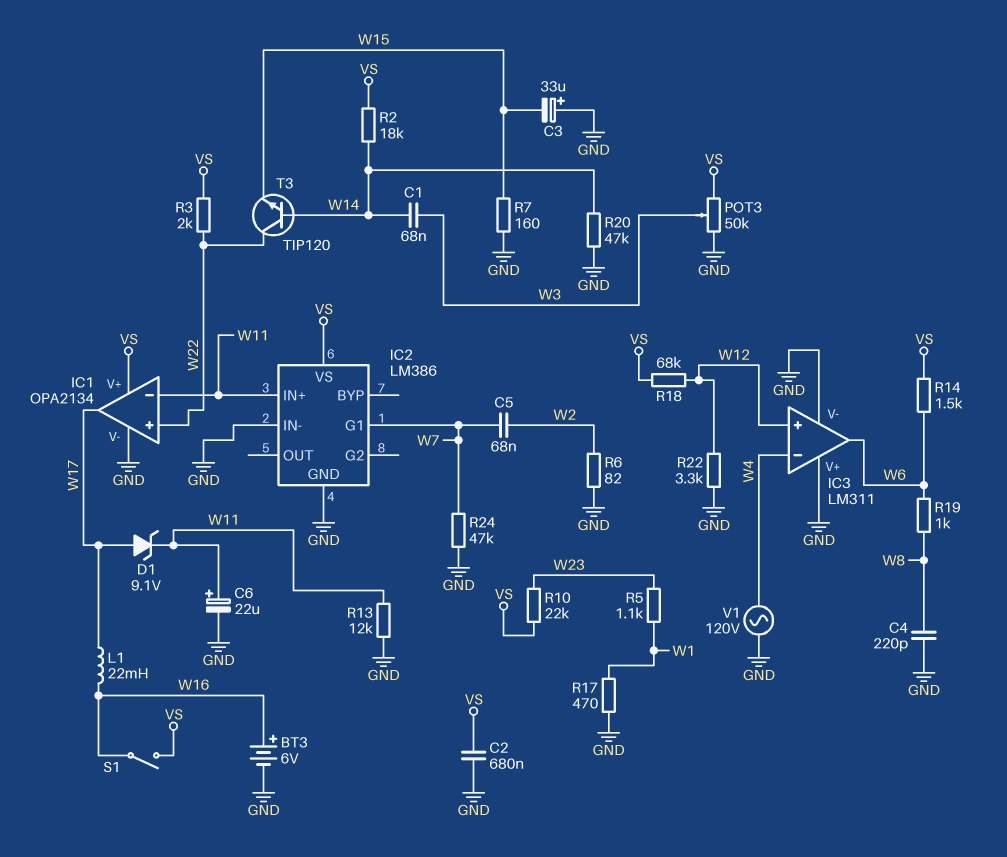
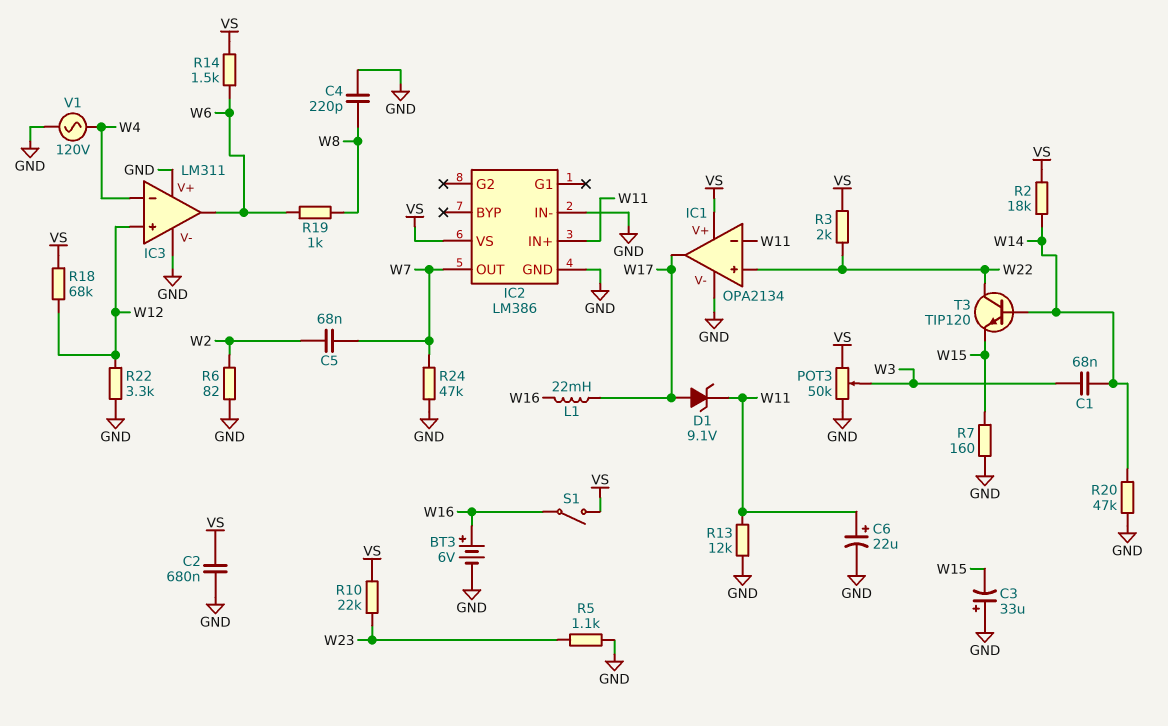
IC2 pin G1: W7 -> none
IC2 pin OUT: none -> W7
R5: 1.1k (W1, W23) -> 1.1k (GND, W23)
R17: 470 (GND, W1) -> none

